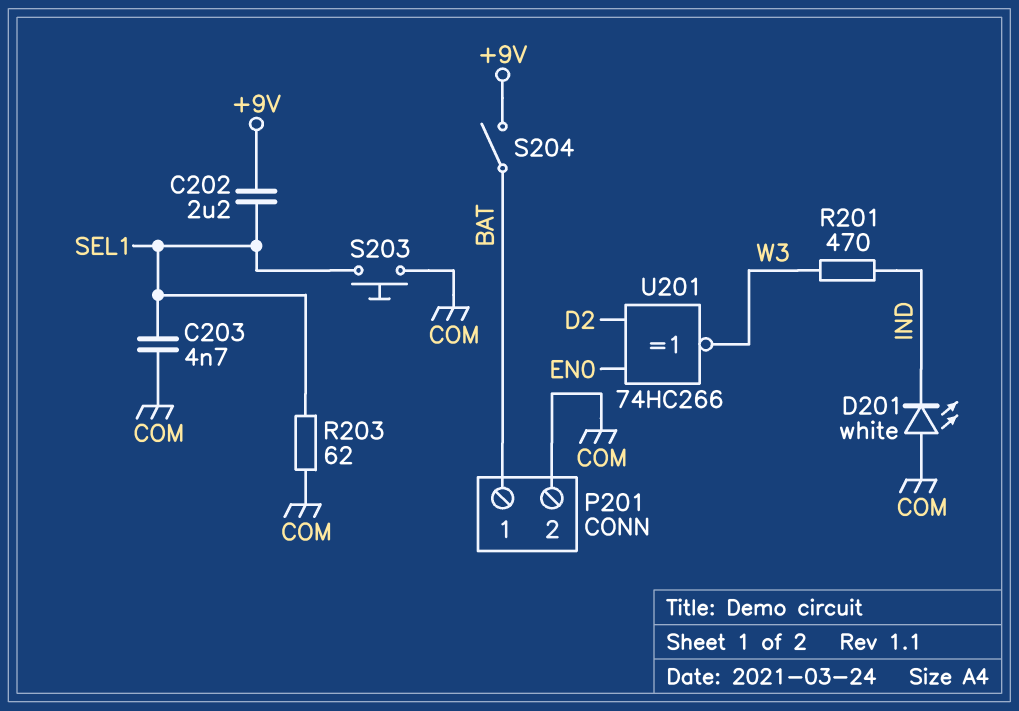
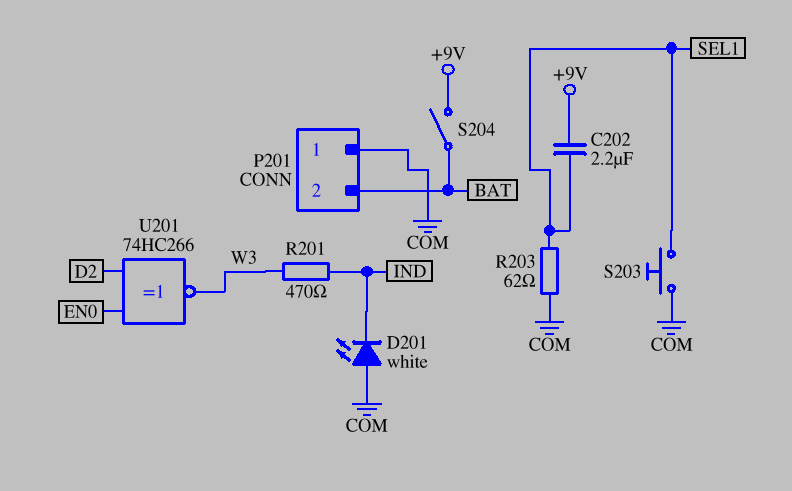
C203: 4.7nF (COM, SEL1) -> none
P201 pin 1: BAT -> COM
P201 pin 2: COM -> BAT

